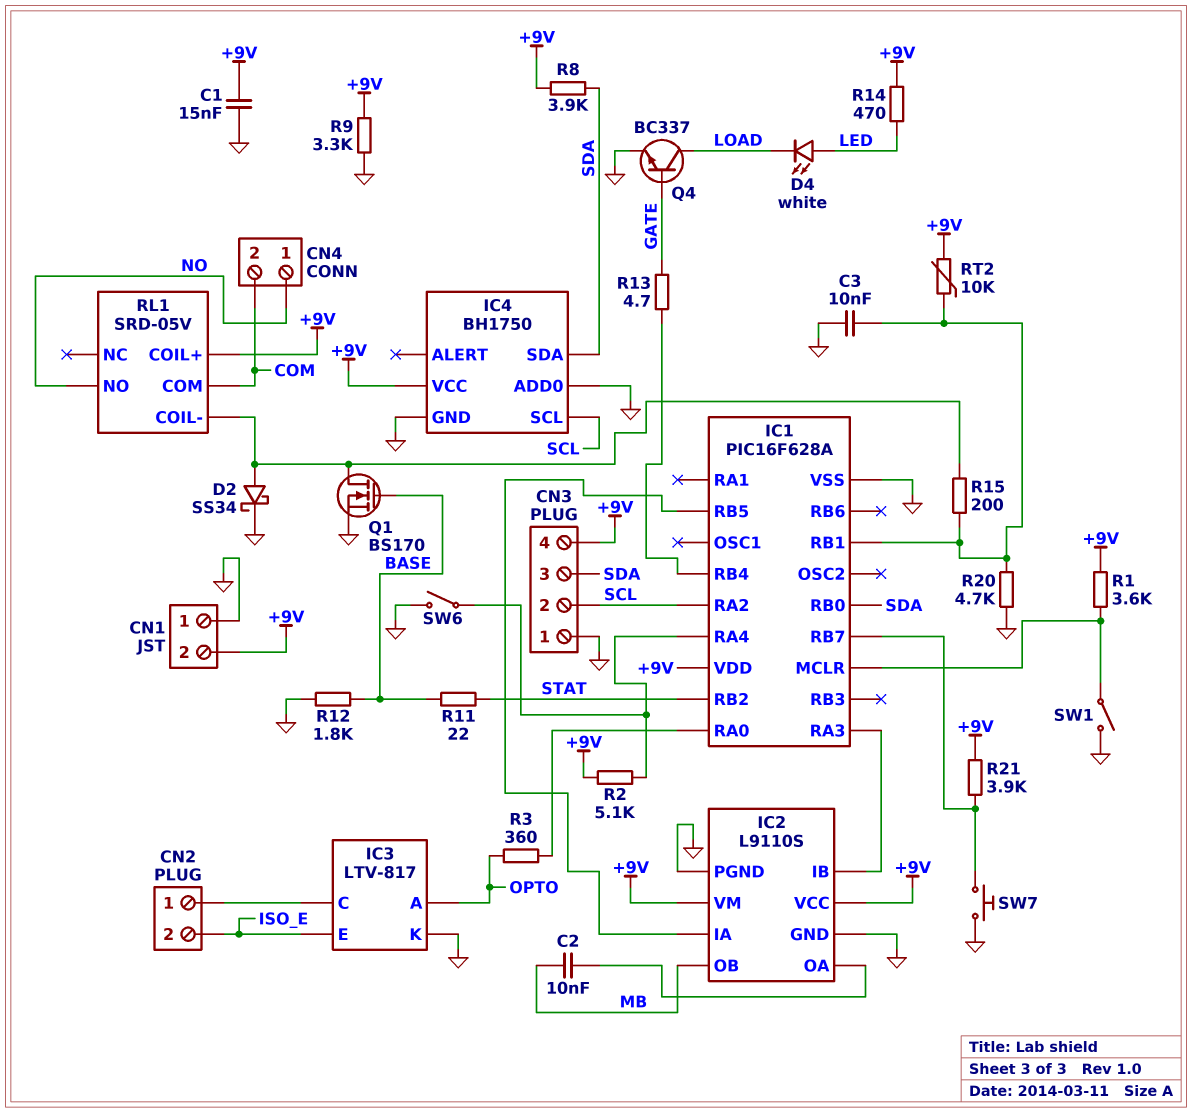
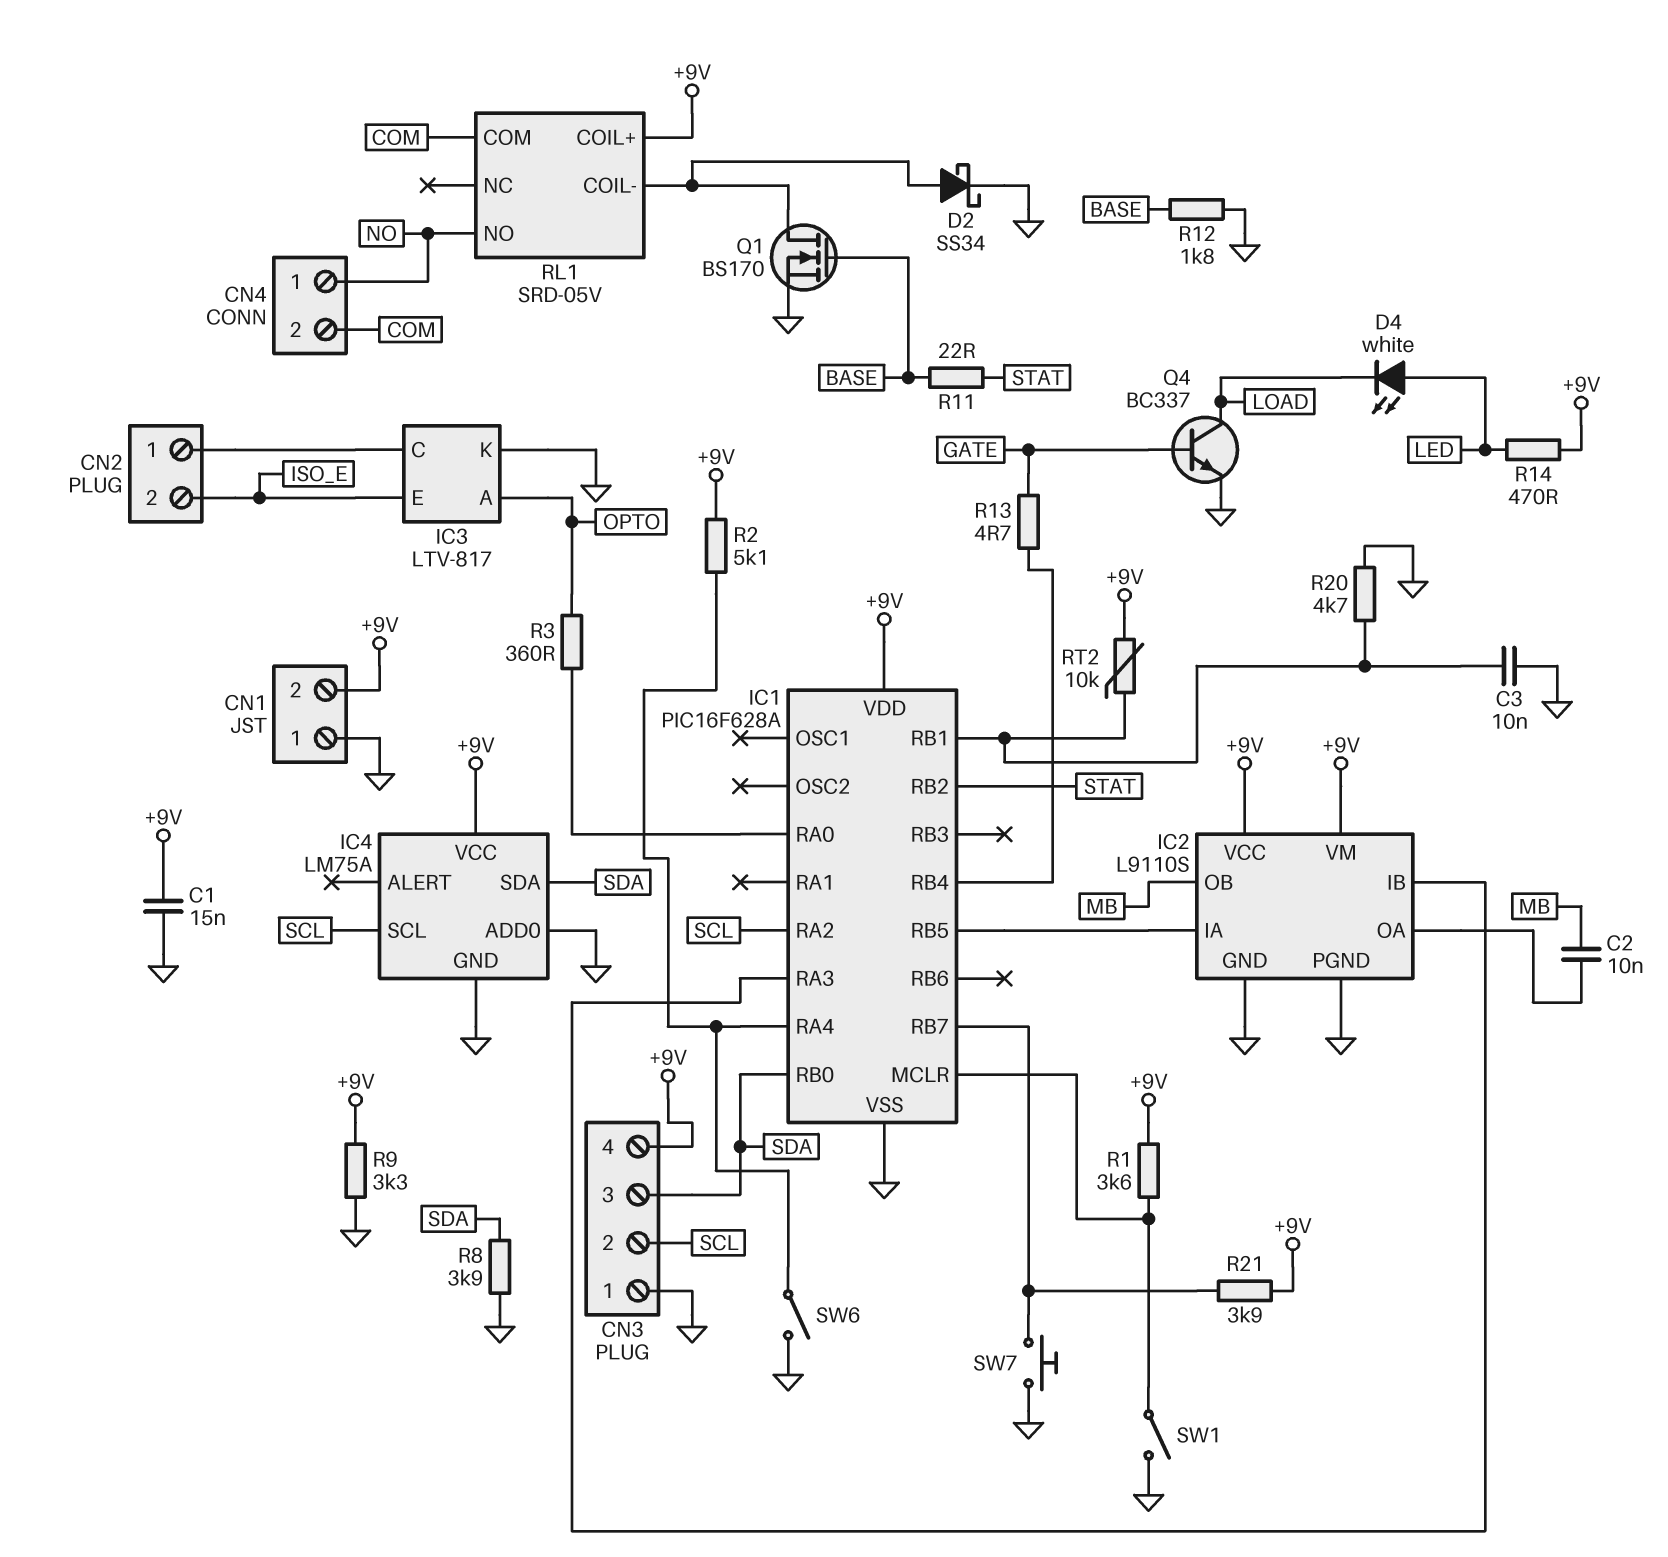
IC4: BH1750 -> LM75A
R8: 3.9k (+9V, SDA) -> 3.9k (GND, SDA)
R15: 200 (IC1/RB1, RL1/COIL-) -> none

